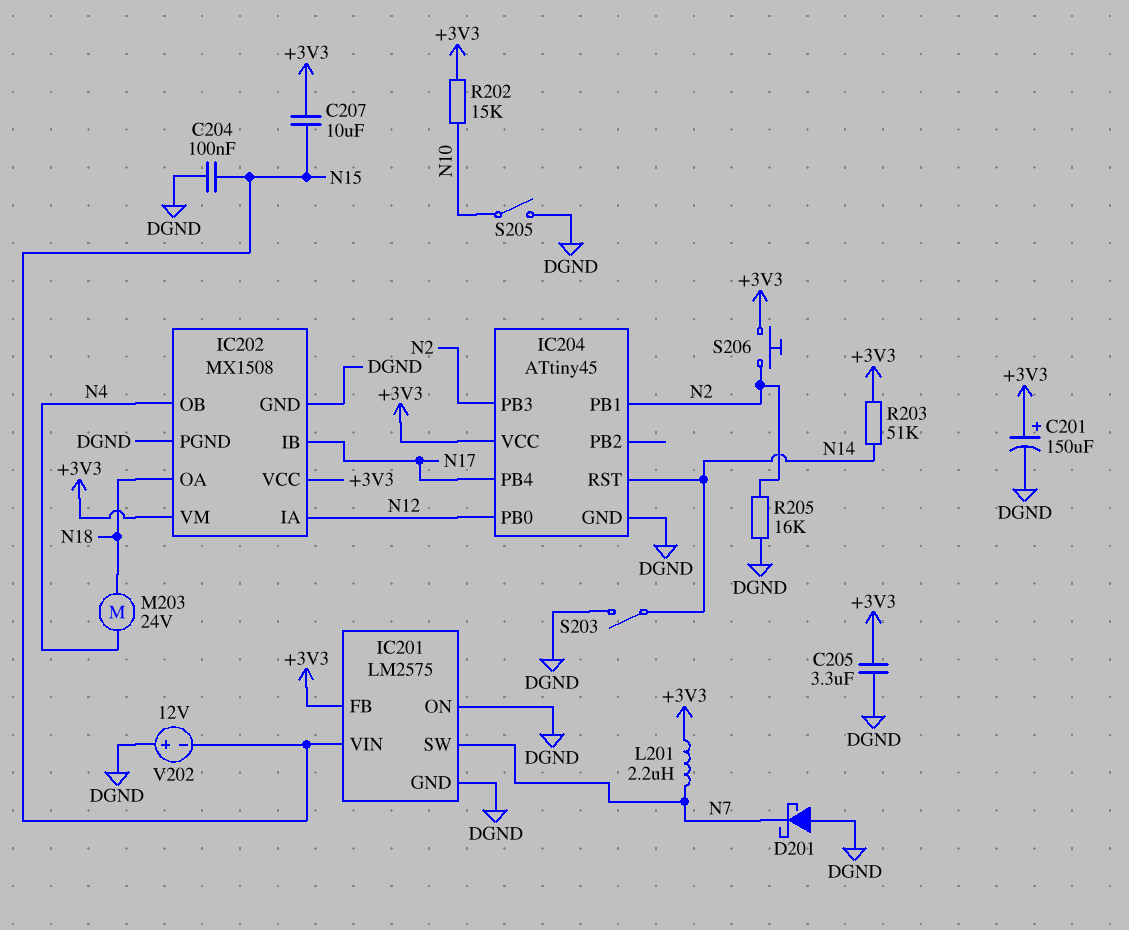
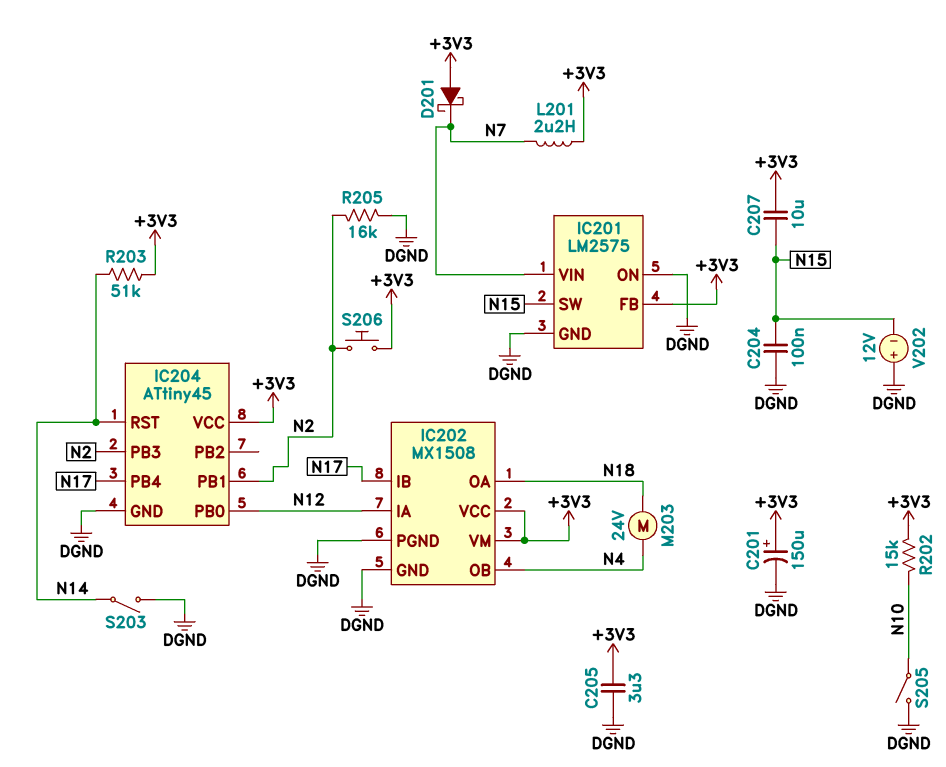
D201: schottky (A DGND, K N7) -> schottky (A +3V3, K N7)
IC201 pin SW: N7 -> N15
IC201 pin VIN: N15 -> N7

